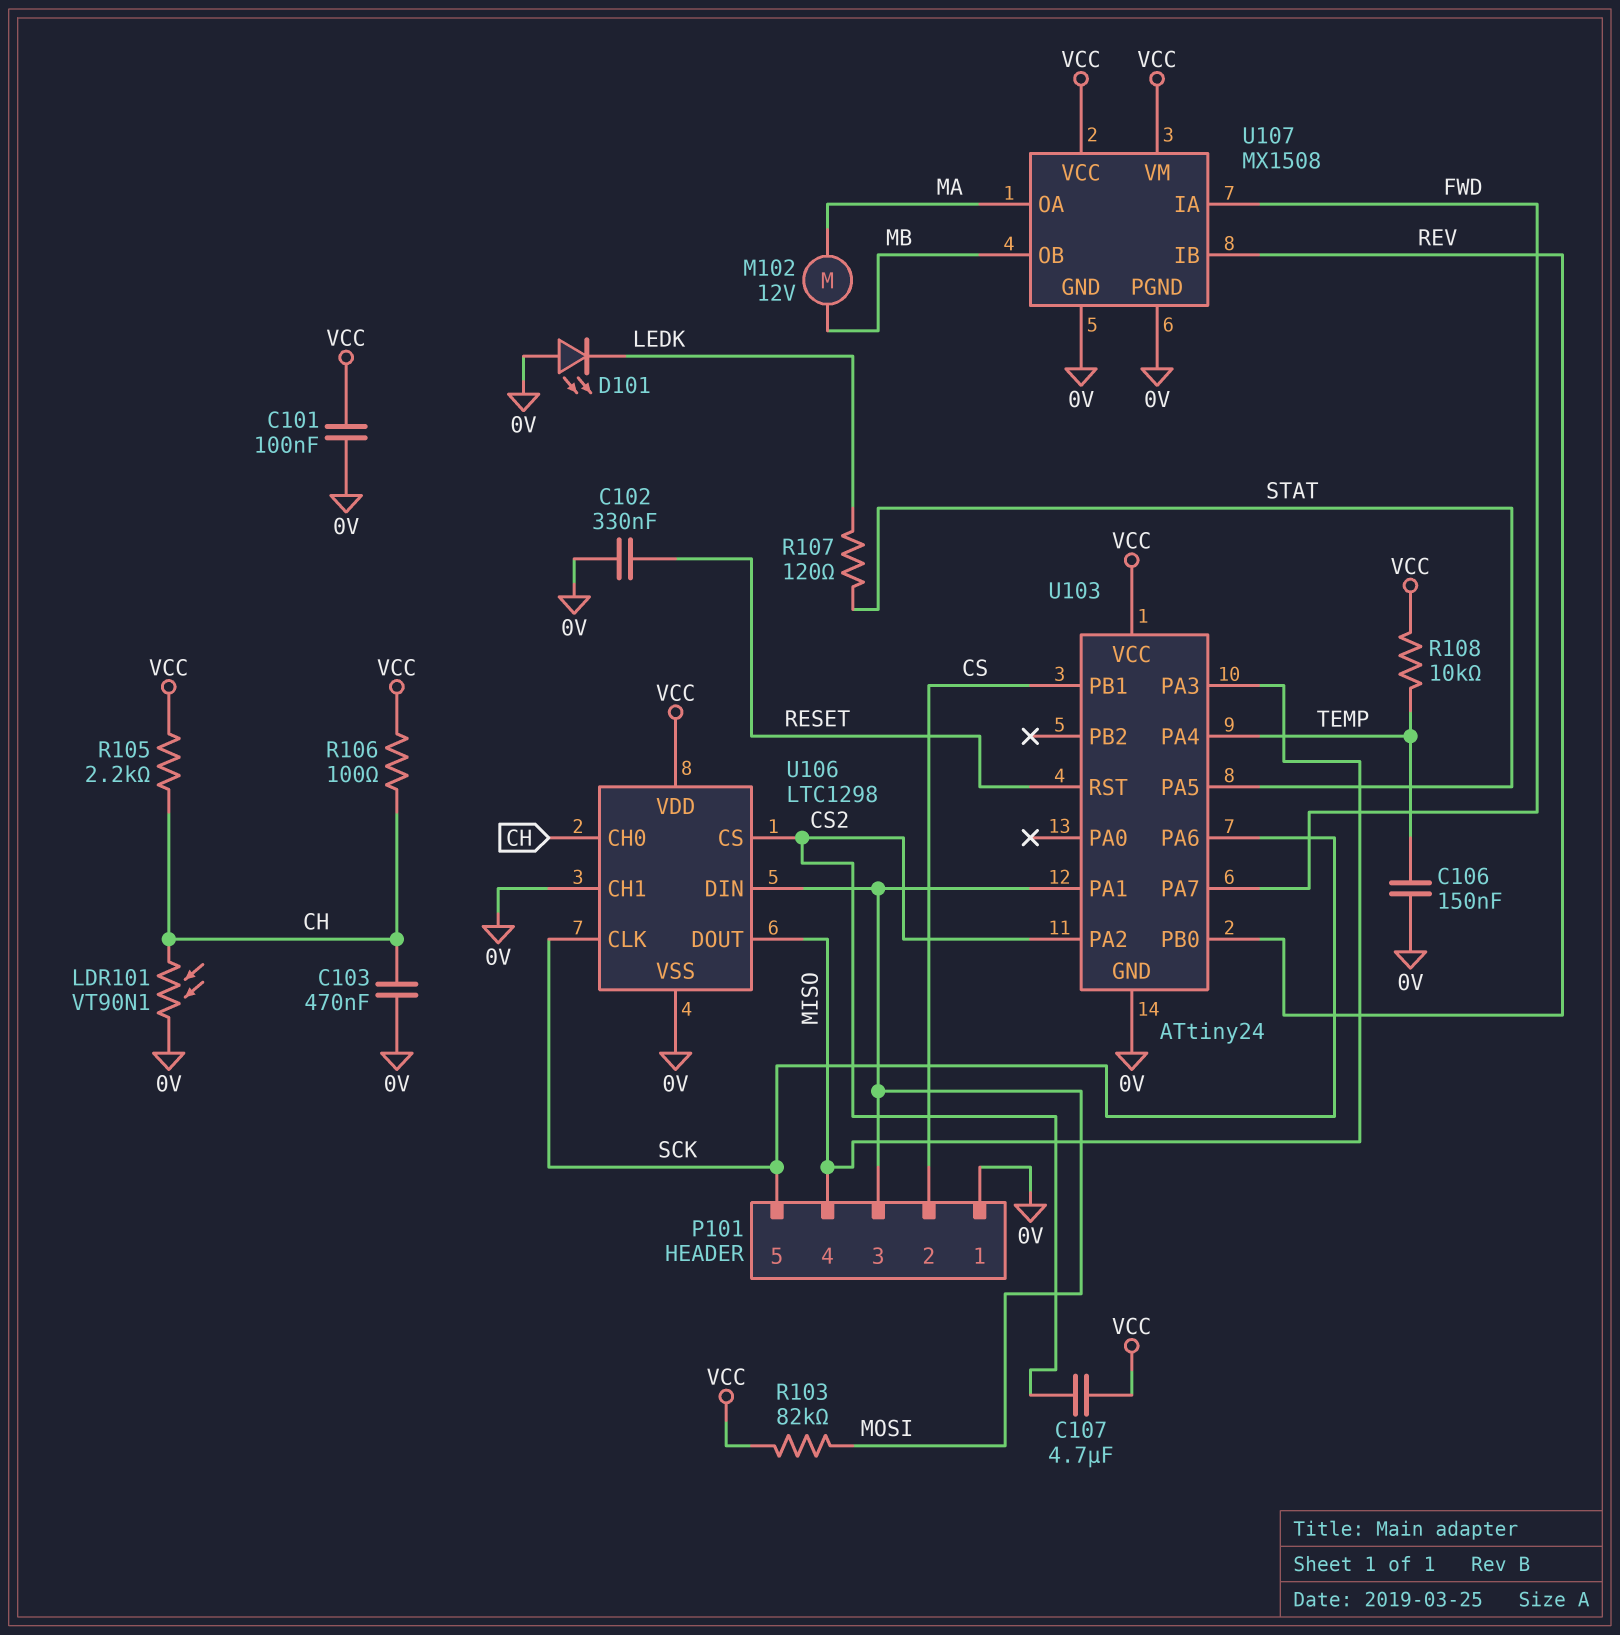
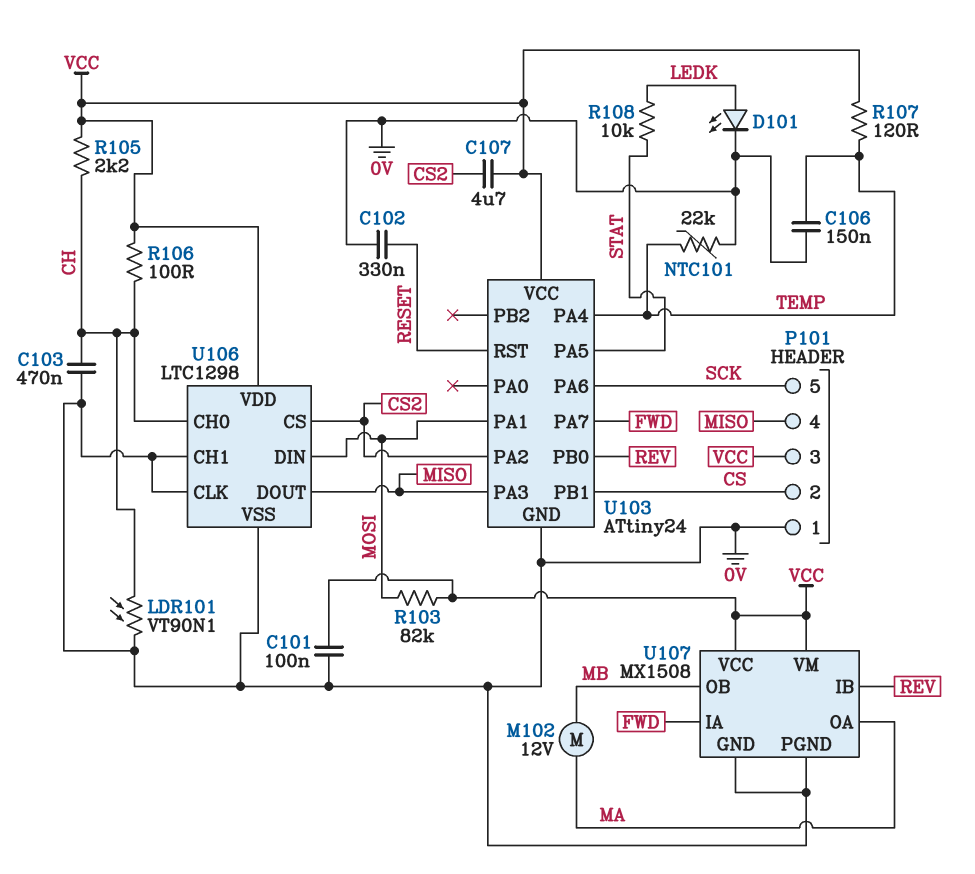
D101: LED (A 0V, K LEDK) -> LED (A LEDK, K 0V)
NTC101: none -> 22k (0V, TEMP)
P101 pin 3: MOSI -> VCC
R107: 120 (LEDK, STAT) -> 120 (TEMP, VCC)
R108: 10k (TEMP, VCC) -> 10k (LEDK, STAT)
U106 pin CLK: SCK -> 0V

